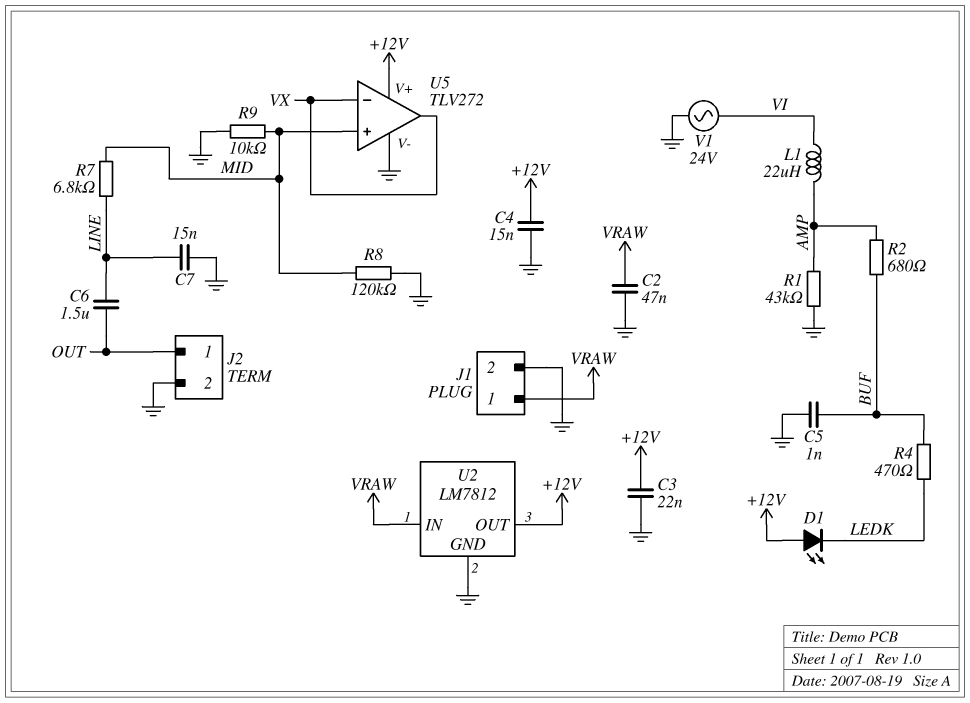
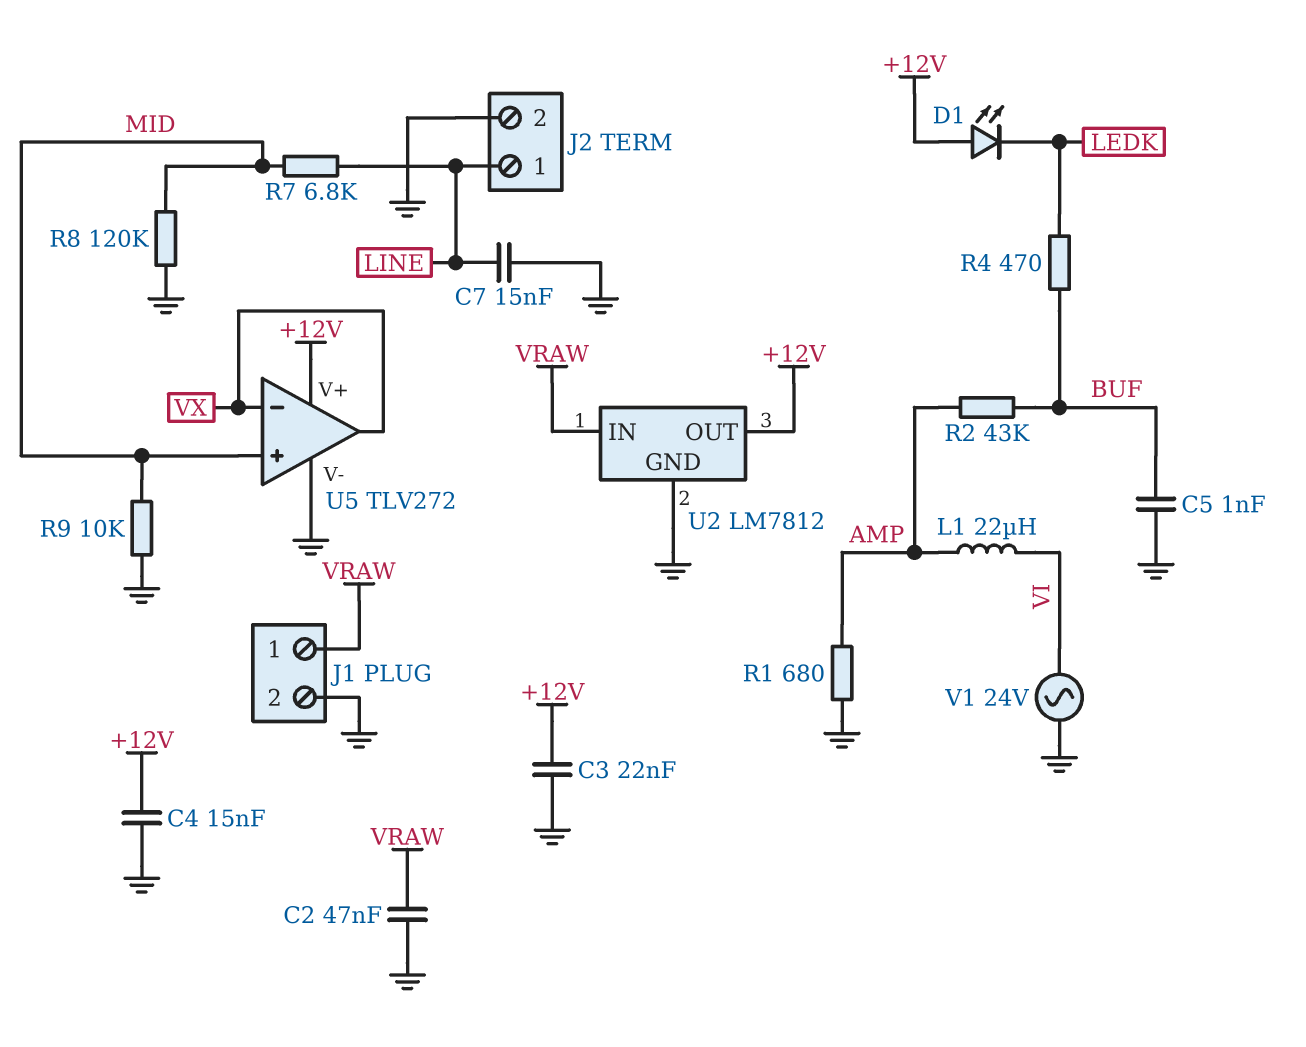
C6: 1.5uF (LINE, OUT) -> none
J2 pin 1: OUT -> LINE
R1: 43k (AMP, GND) -> 680 (AMP, GND)
R2: 680 (AMP, BUF) -> 43k (AMP, BUF)

